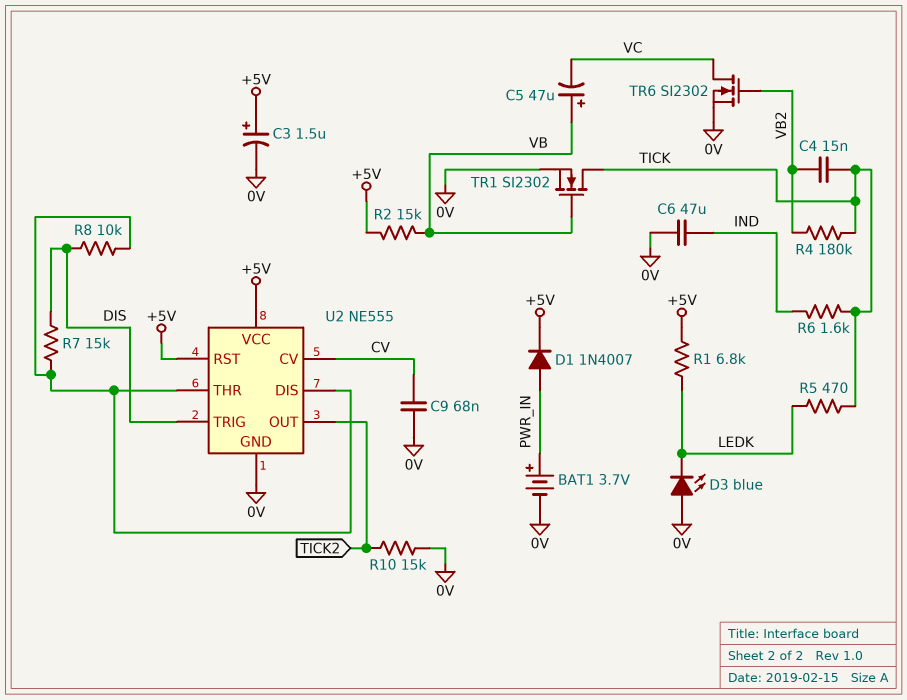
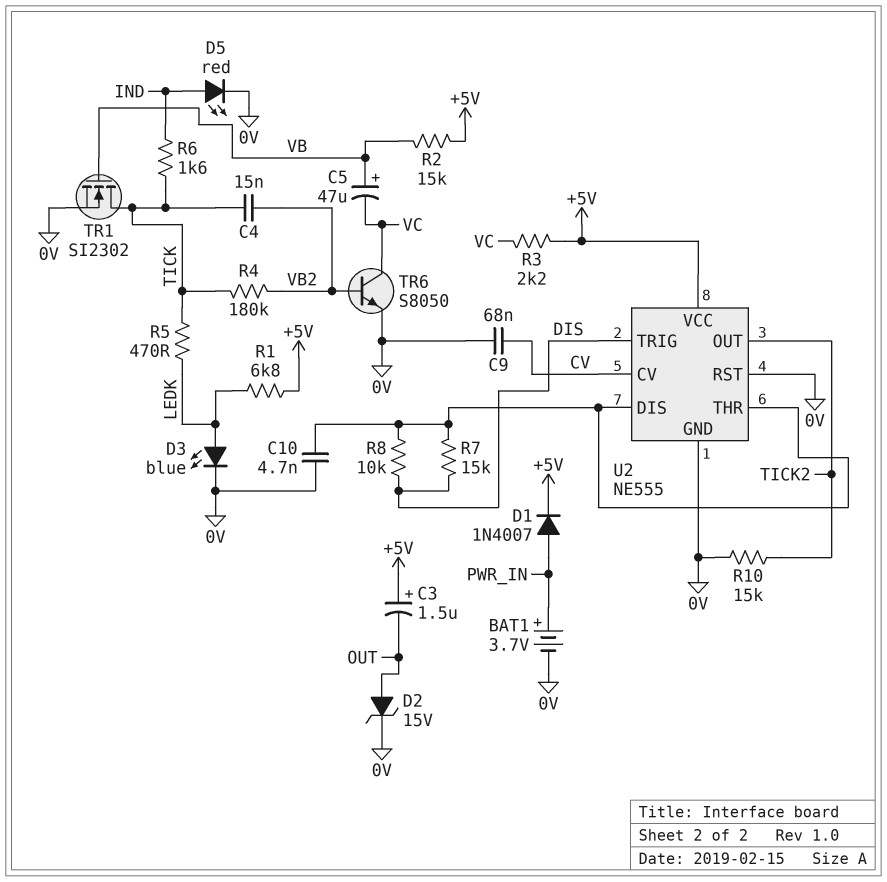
C3: 1.5uF (plus +5V, minus 0V) -> 1.5uF (plus +5V, minus OUT)
C6: 47uF (0V, IND) -> none
C10: none -> 4.7nF (0V, U2/DIS)
D2: none -> zener 15V (A OUT, K 0V)
D3: LED blue (A 0V, K LEDK) -> LED blue (A LEDK, K 0V)
D5: none -> LED red (A IND, K 0V)
R3: none -> 2.2k (+5V, VC)
TR6: NMOS SI2302 (G VB2, D VC, S 0V) -> NPN S8050 (B VB2, C VC, E 0V)
U2 pin RST: +5V -> 0V

